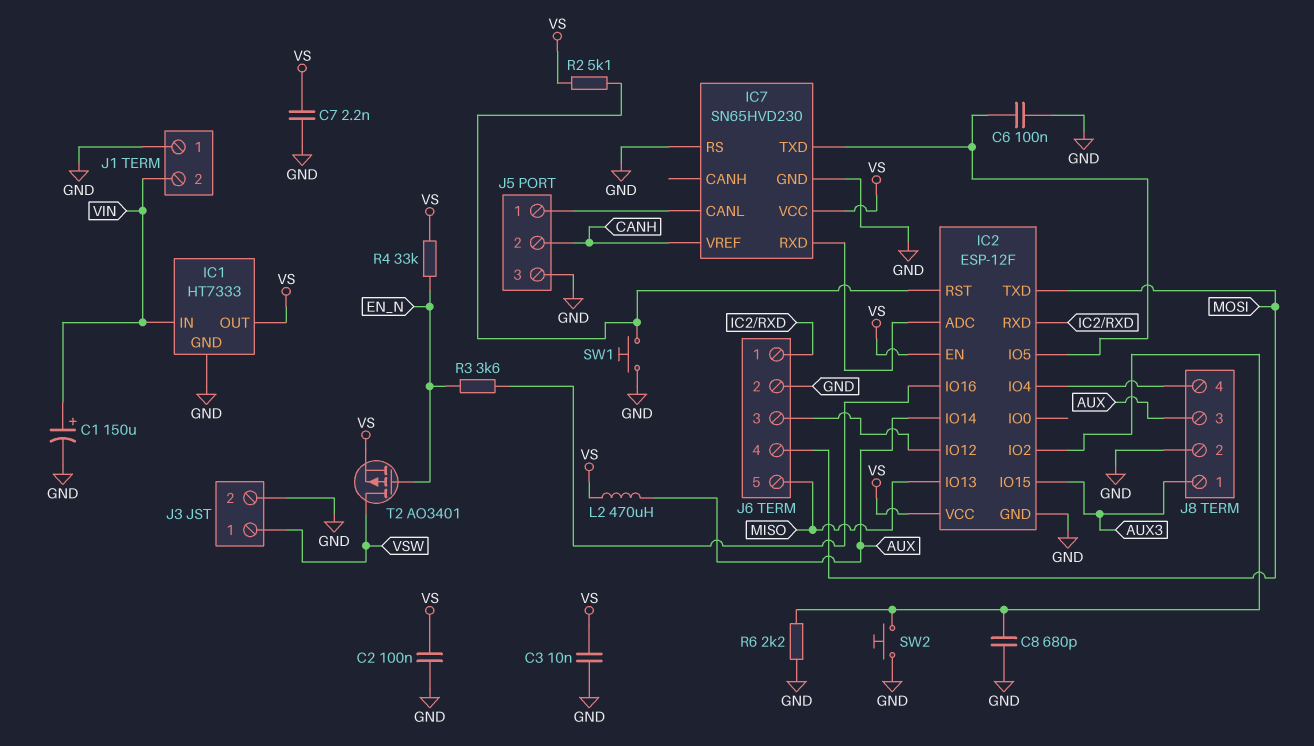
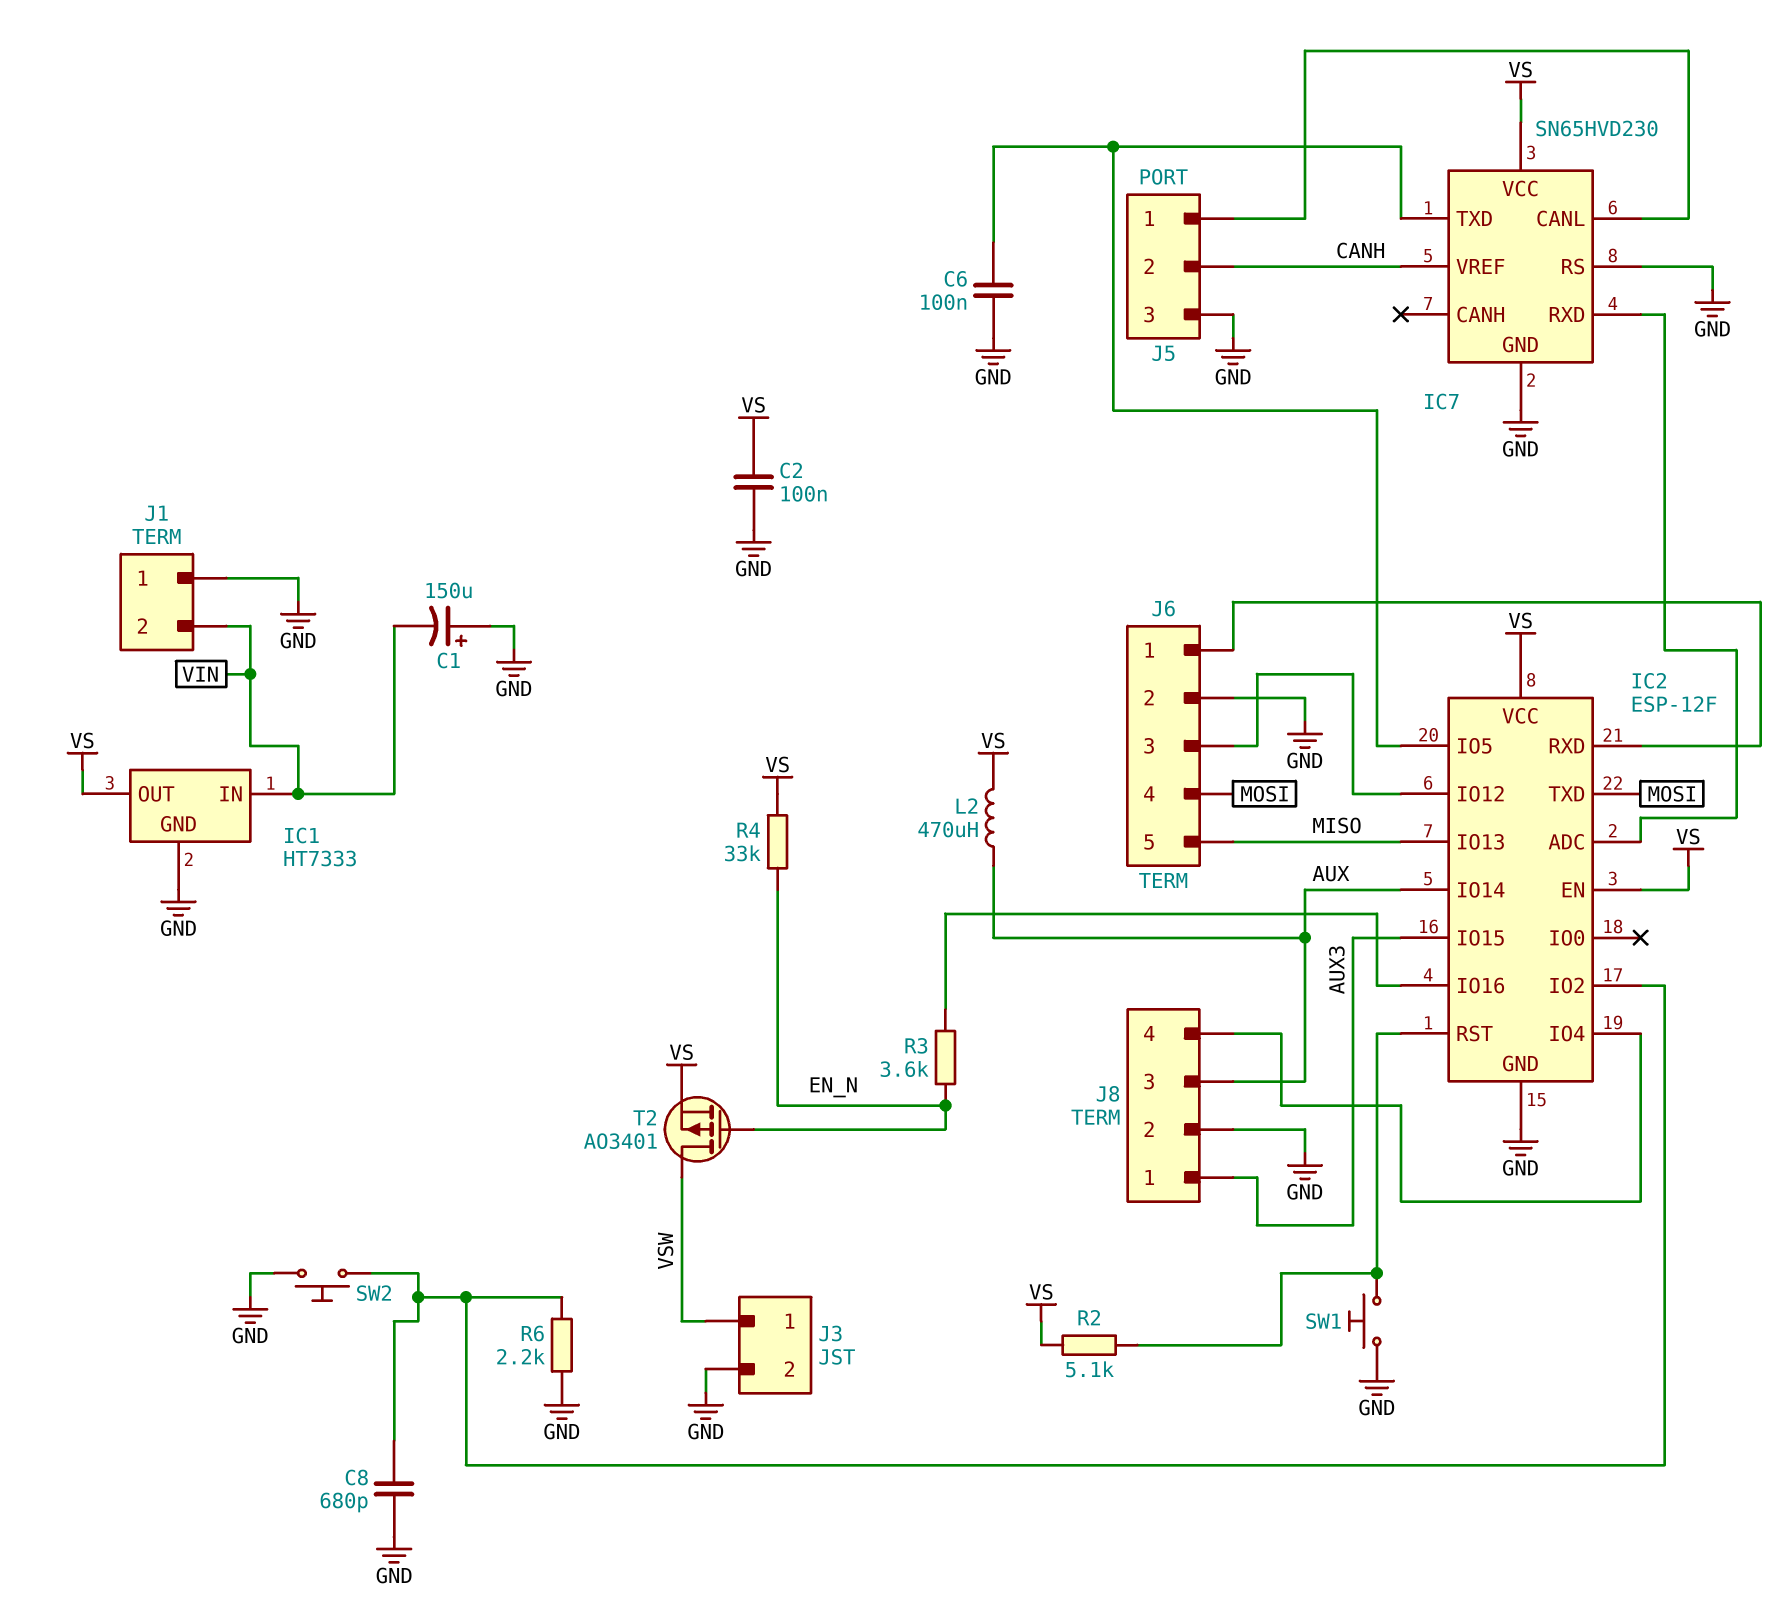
C1: 150uF (plus VIN, minus GND) -> 150uF (plus GND, minus VIN)
C3: 10nF (GND, VS) -> none
C7: 2.2nF (GND, VS) -> none

